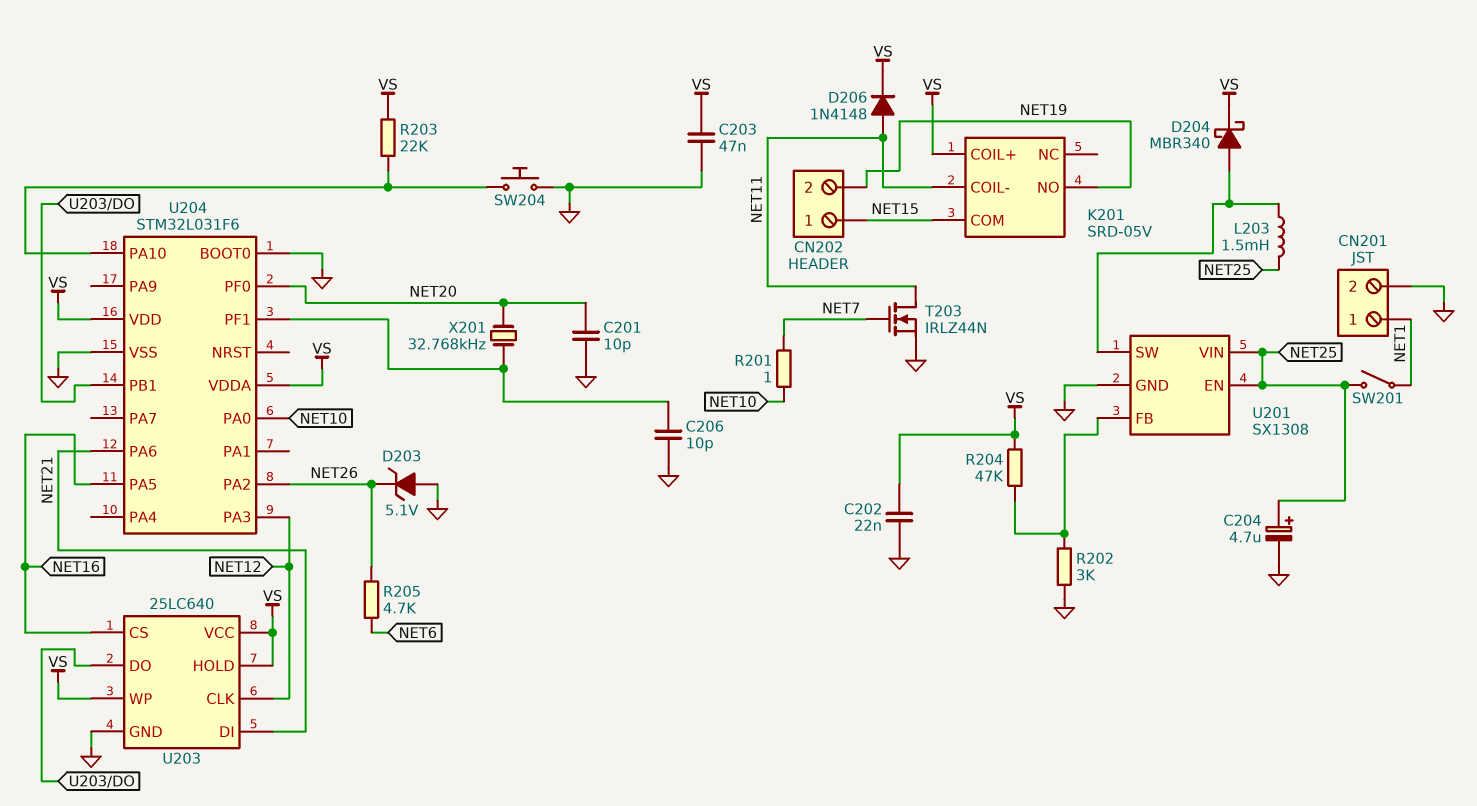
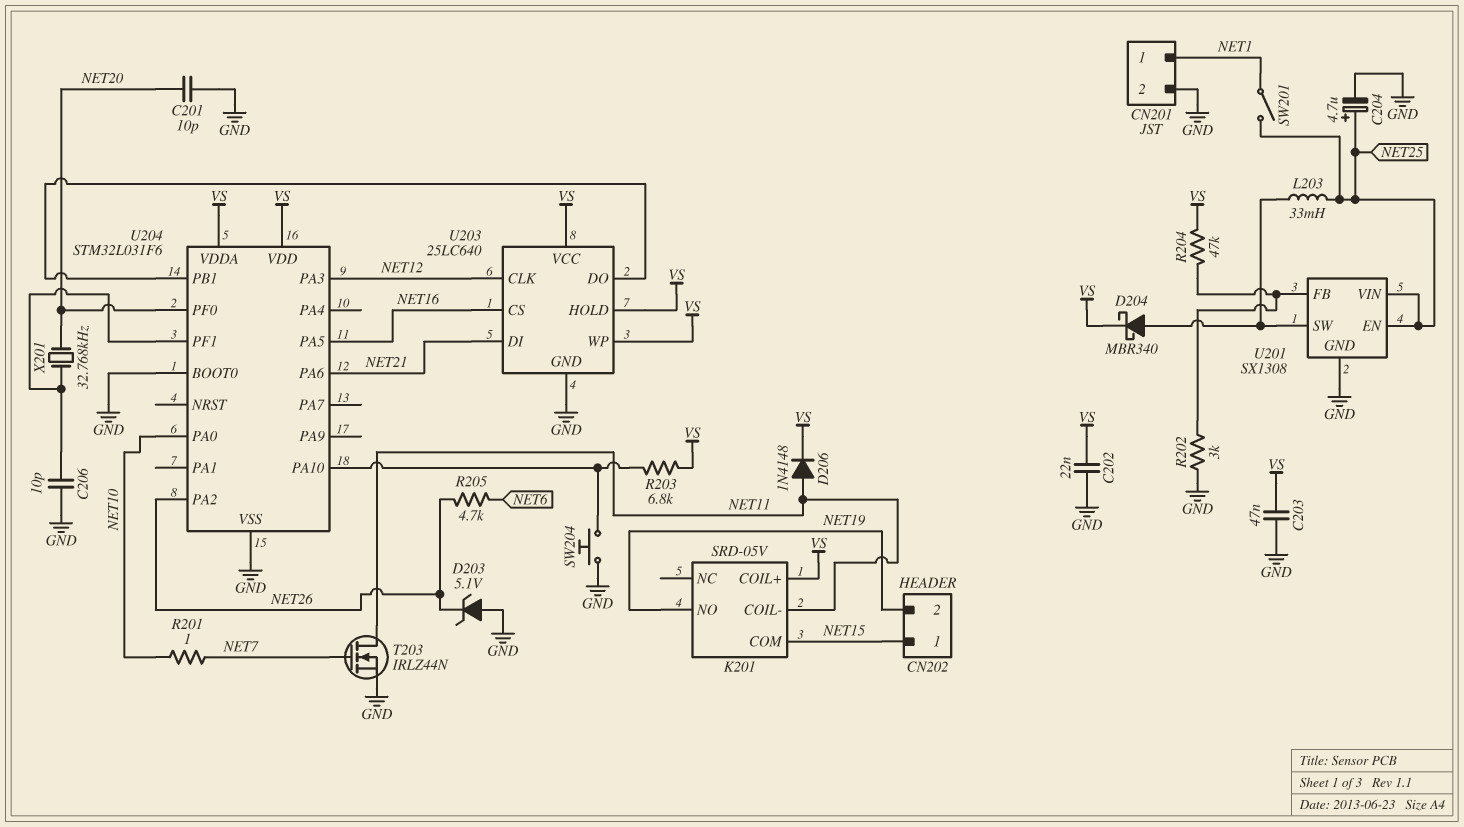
L203: 1.5mH (NET25, U201/SW) -> 33mH (NET25, U201/SW)
R203: 22k (U204/PA10, VS) -> 6.8k (U204/PA10, VS)

